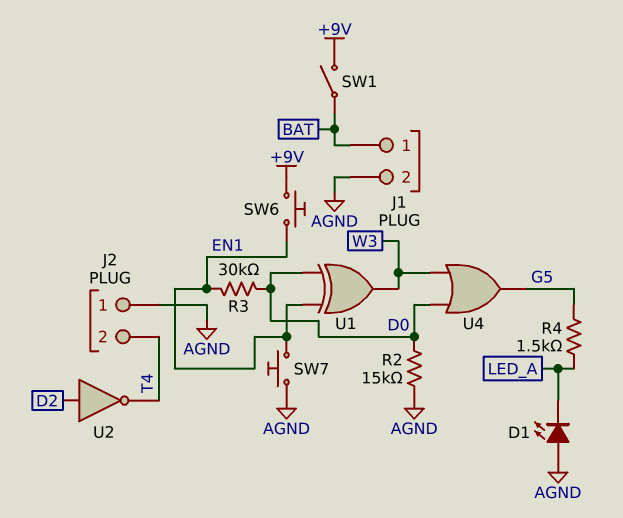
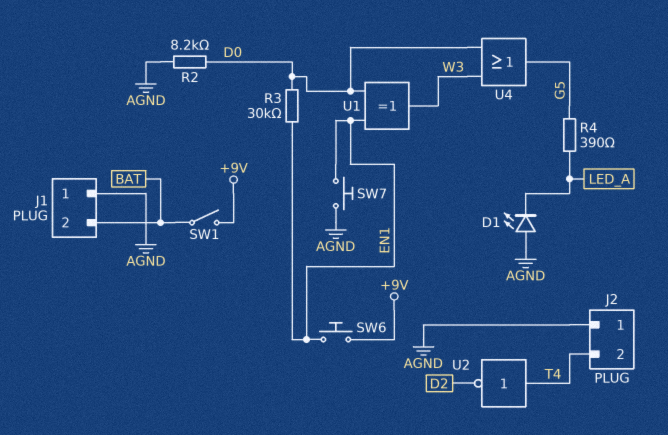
J1 pin 1: BAT -> AGND
J1 pin 2: AGND -> BAT
R2: 15k (AGND, D0) -> 8.2k (AGND, D0)
R4: 1.5k (G5, LED_A) -> 390 (G5, LED_A)
U2: NOT (in D2, out T4) -> NOT (in T4, out D2)

